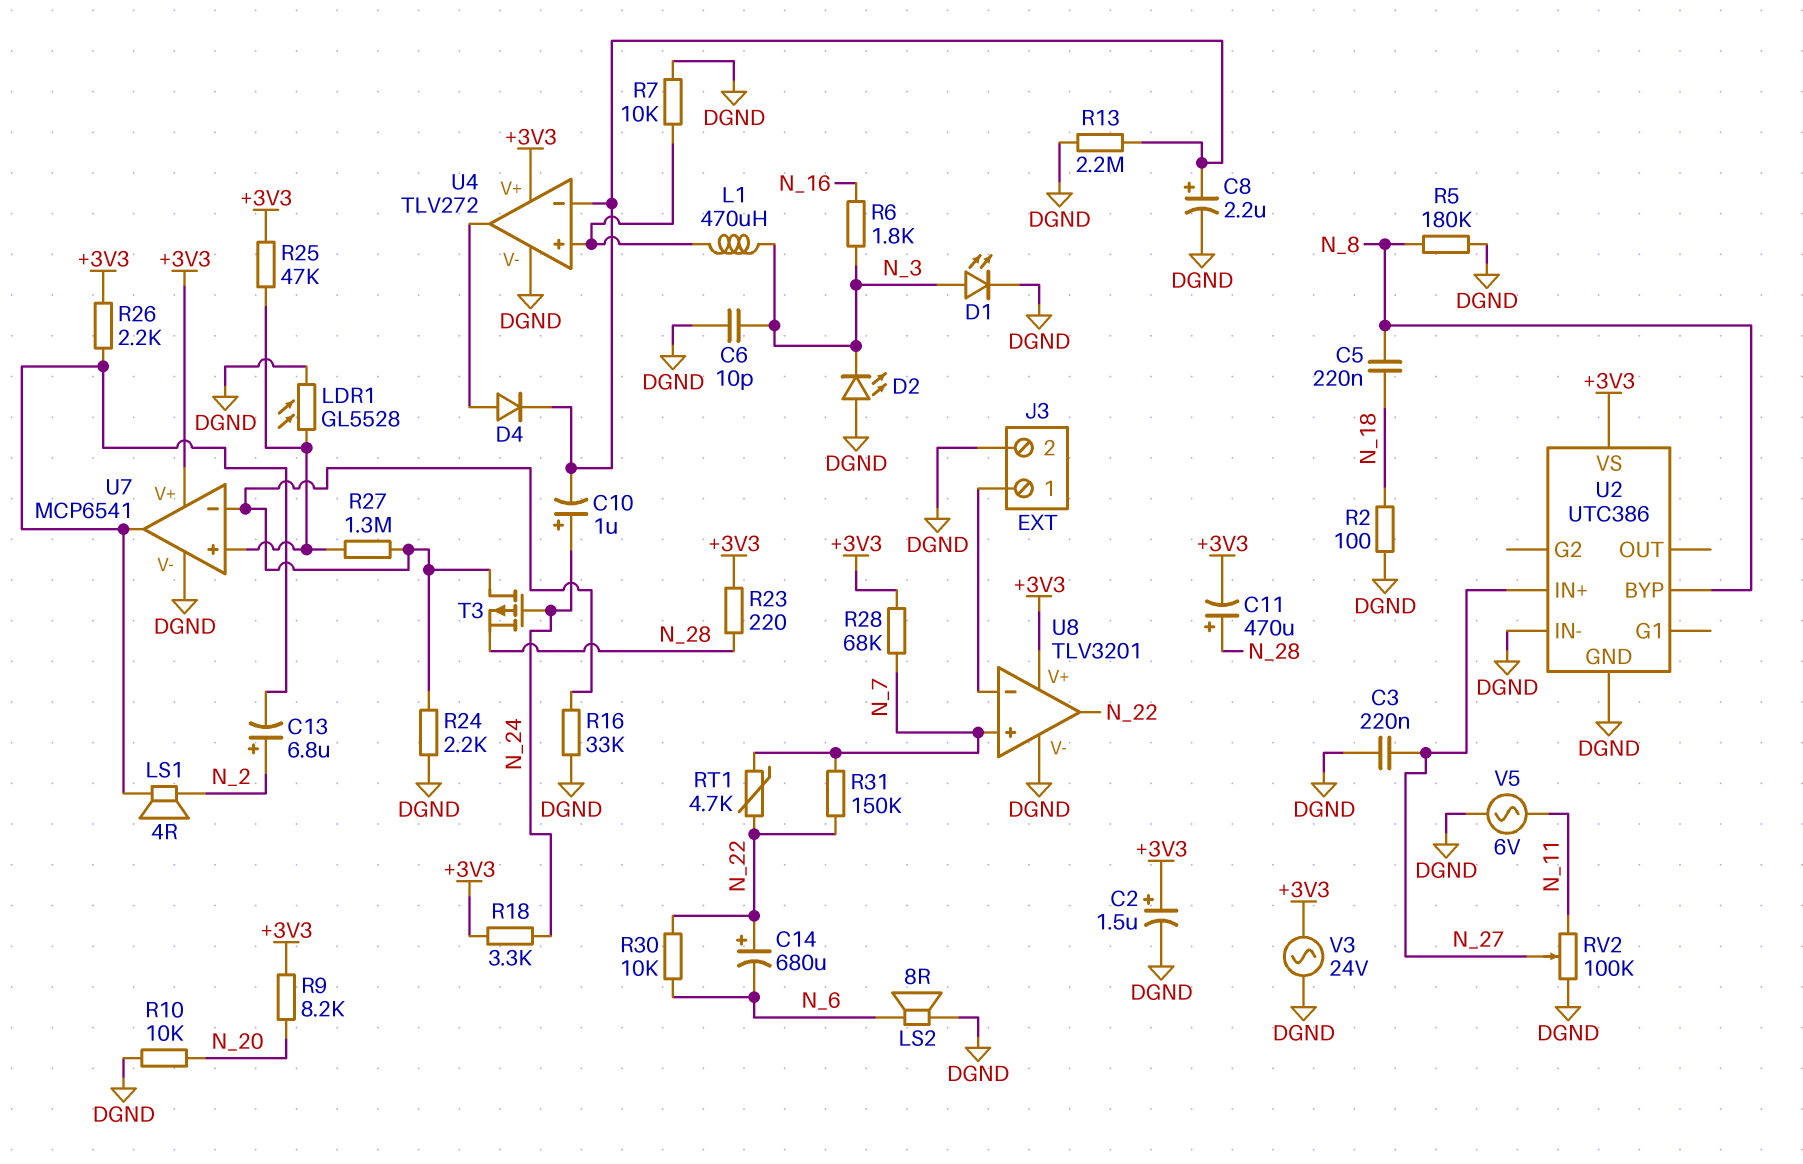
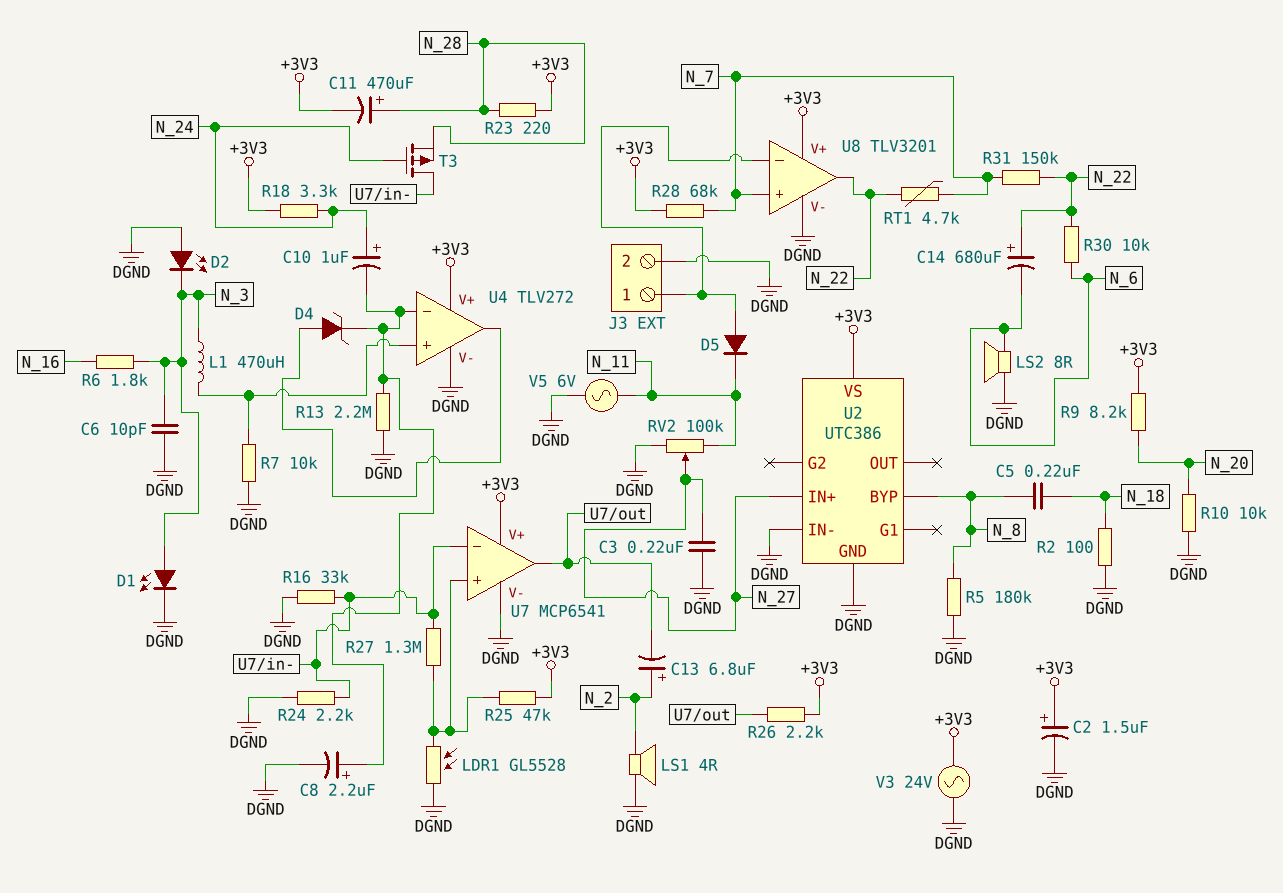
D4: diode (A U4/out, K U4/in-) -> zener (A U4/out, K U4/in-)
D5: none -> diode (A J3/1, K N_11)
LS1: speaker 4R (N_2, U7/out) -> speaker 4R (DGND, N_2)

